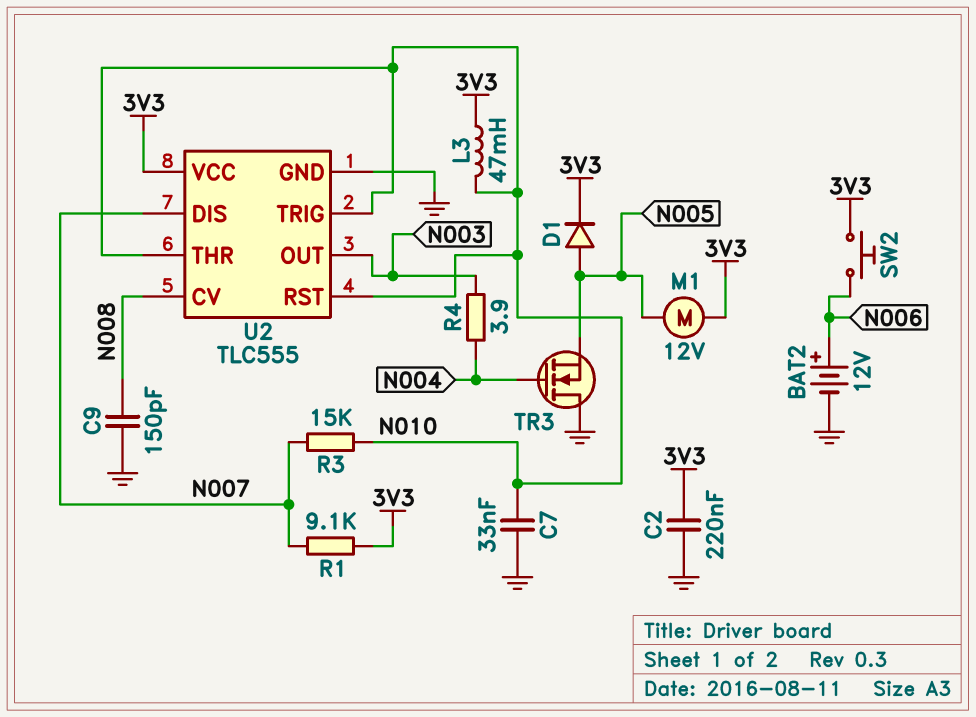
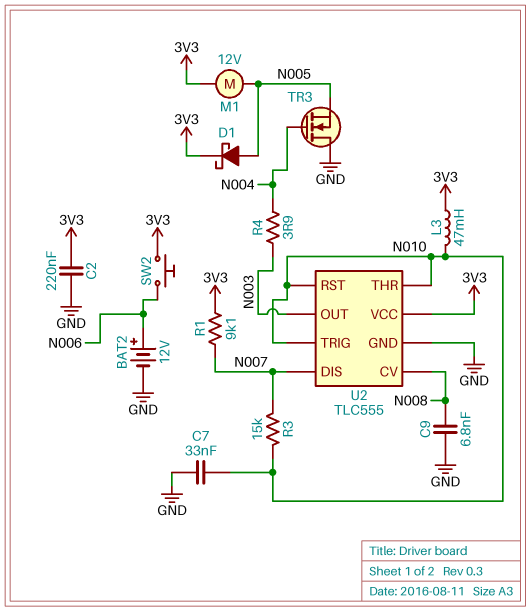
C9: 150pF (GND, N008) -> 6.8nF (GND, N008)
D1: diode (A N005, K 3V3) -> schottky (A N005, K 3V3)

